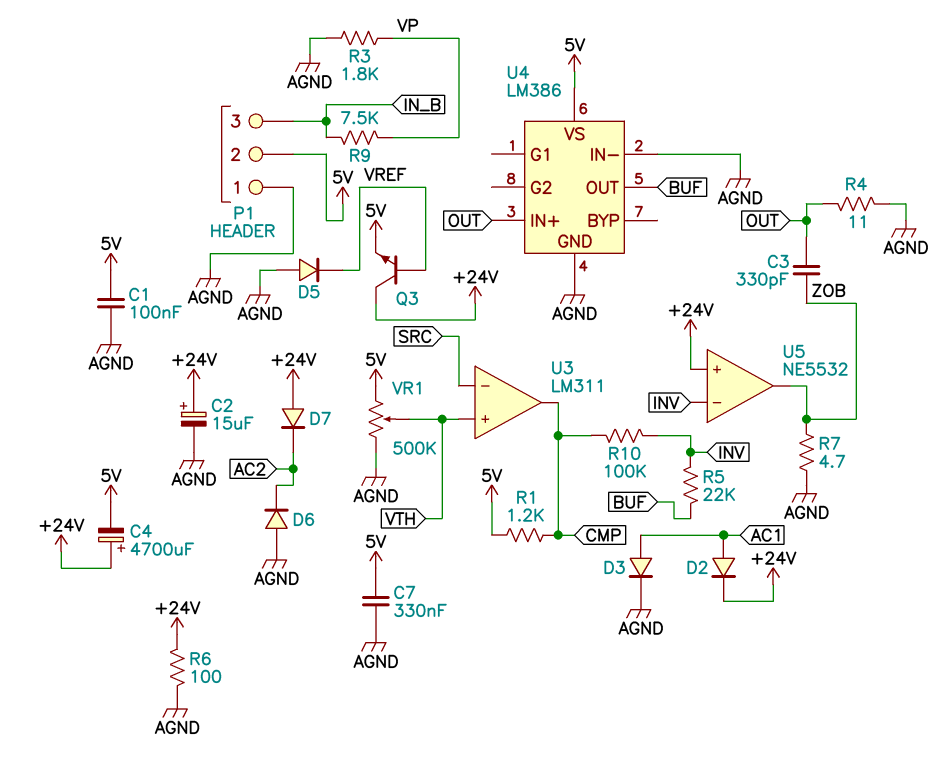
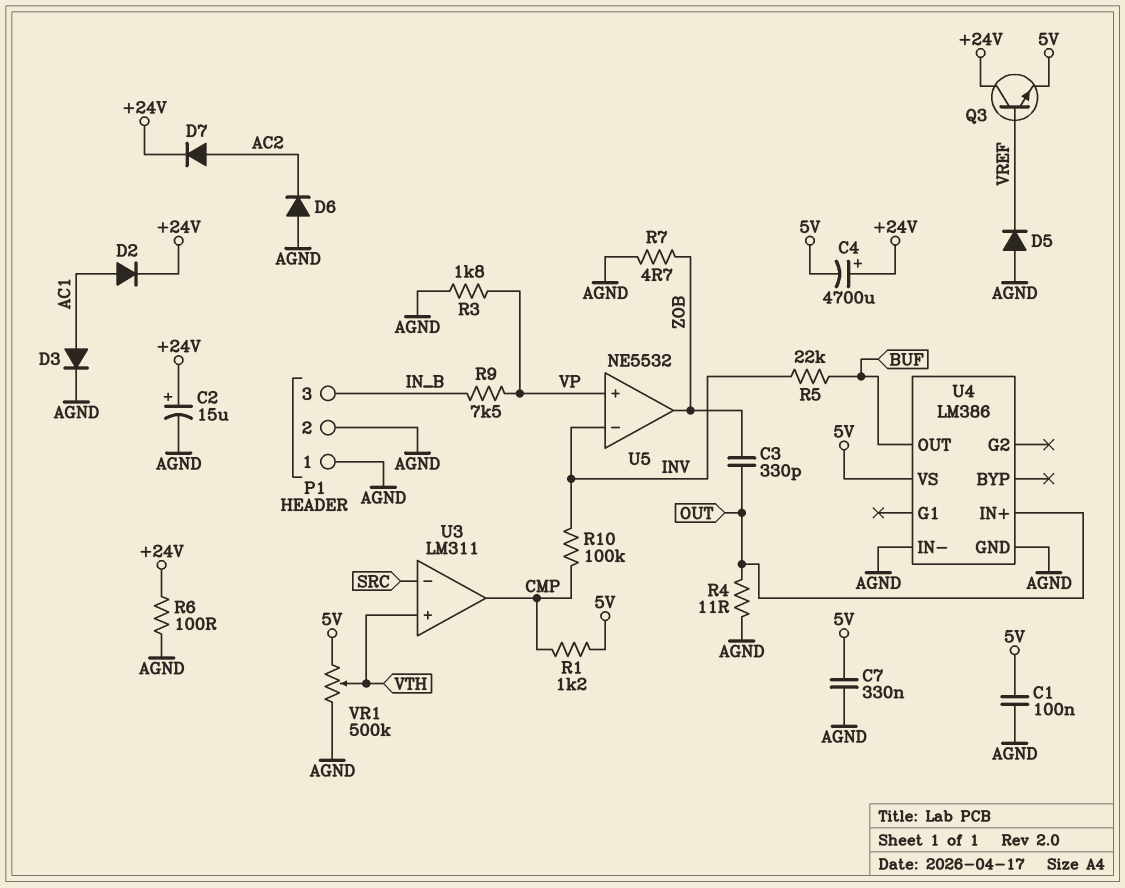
D7: diode (A +24V, K AC2) -> diode (A AC2, K +24V)
P1 pin 2: 5V -> AGND
U5 pin in+: +24V -> VP

